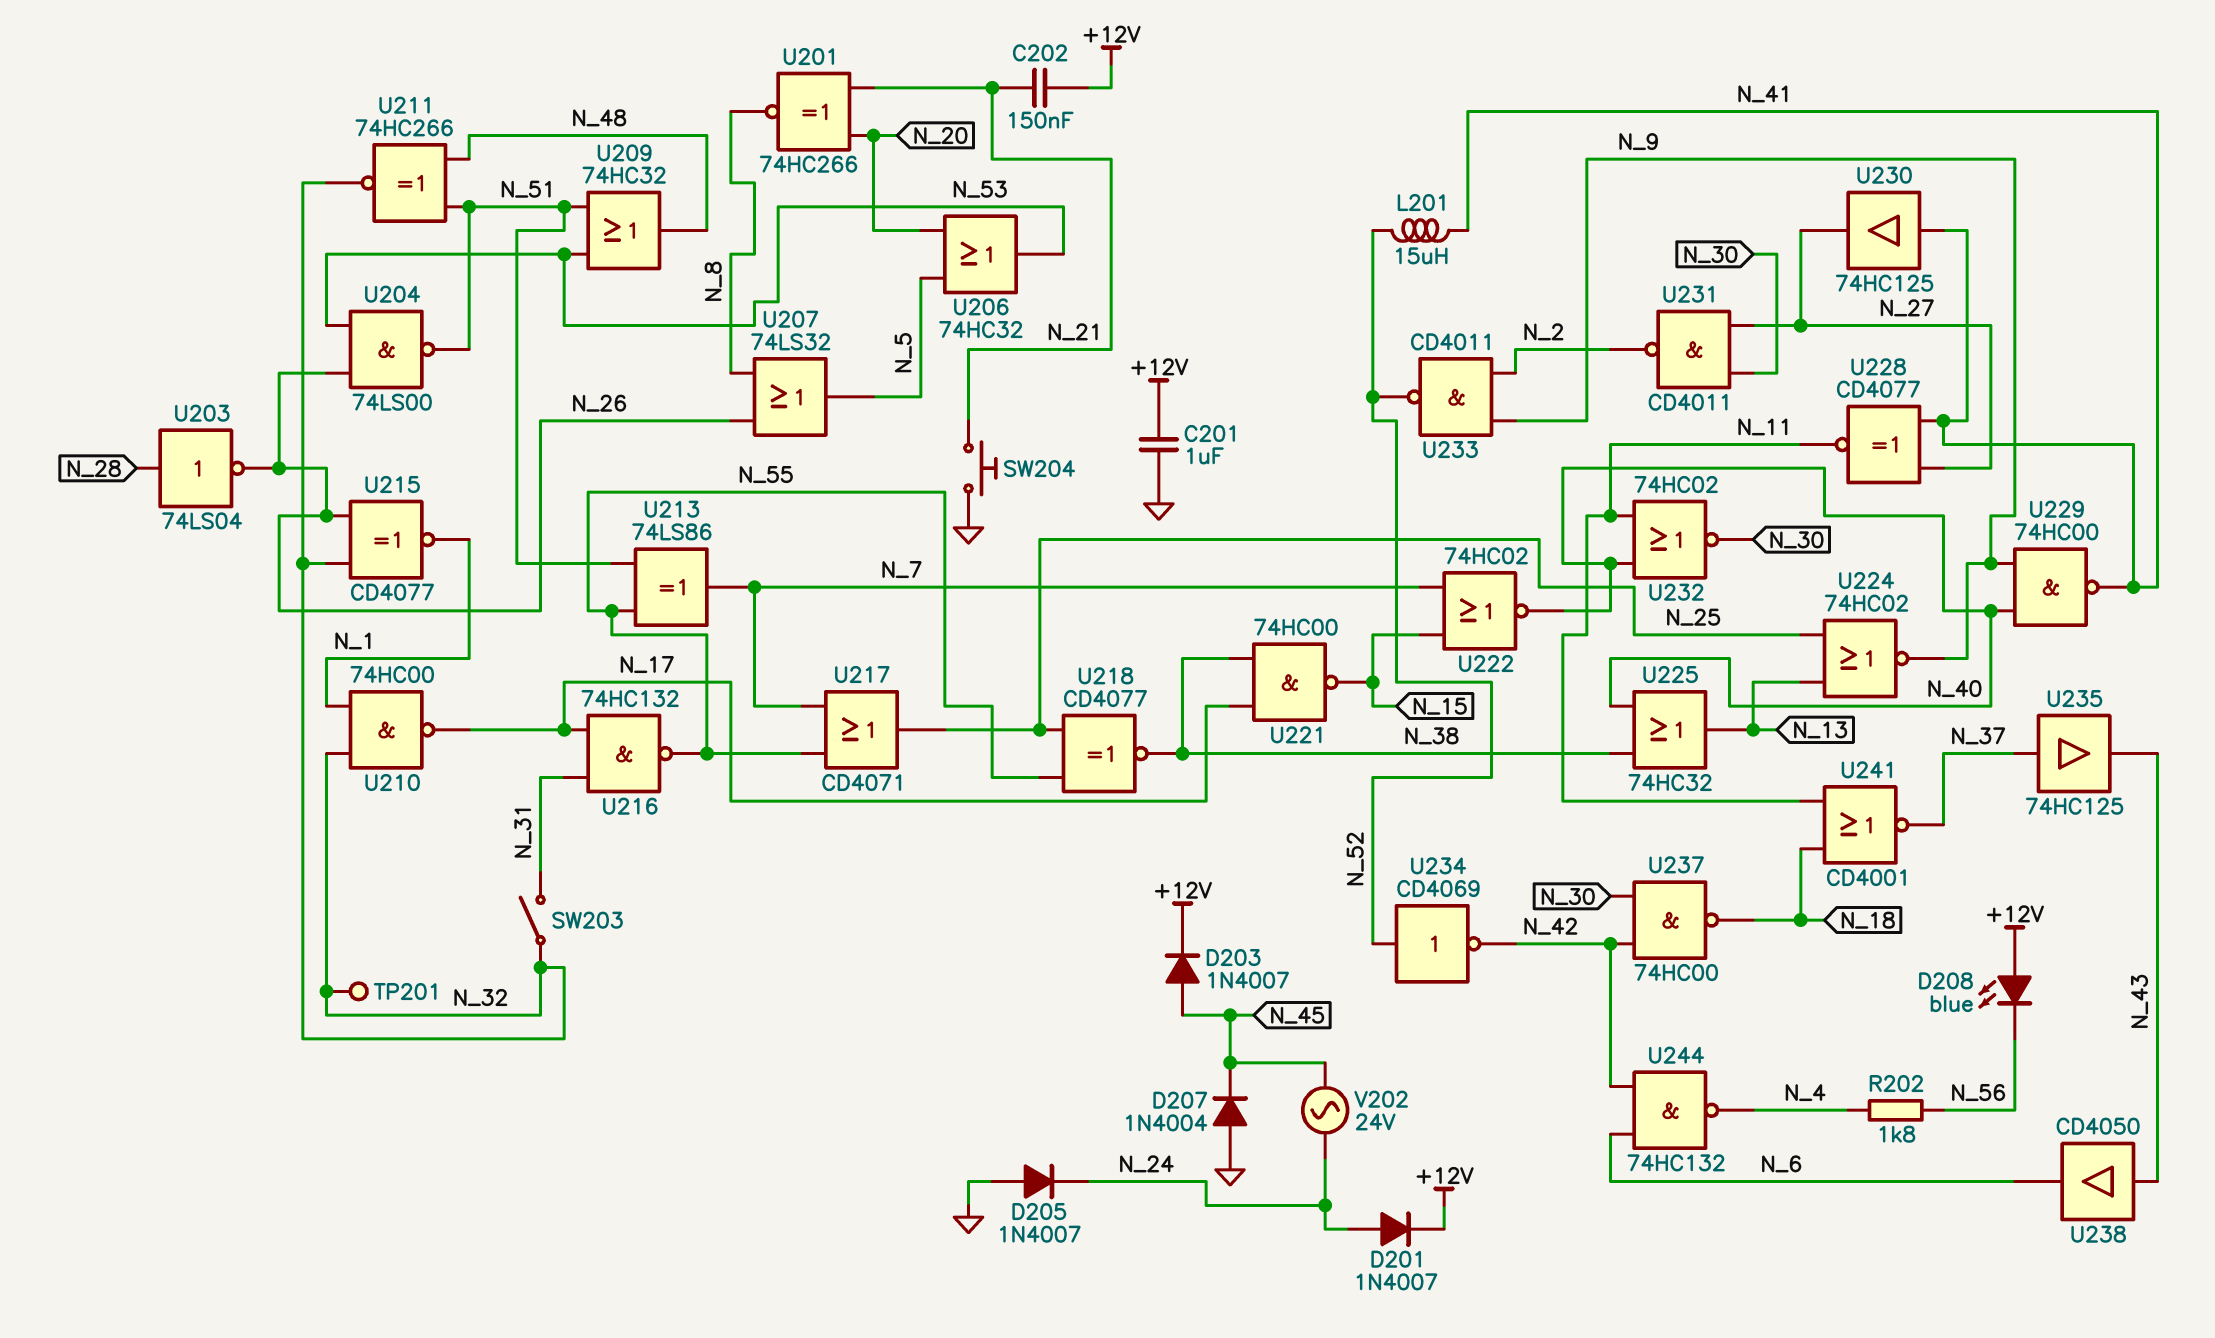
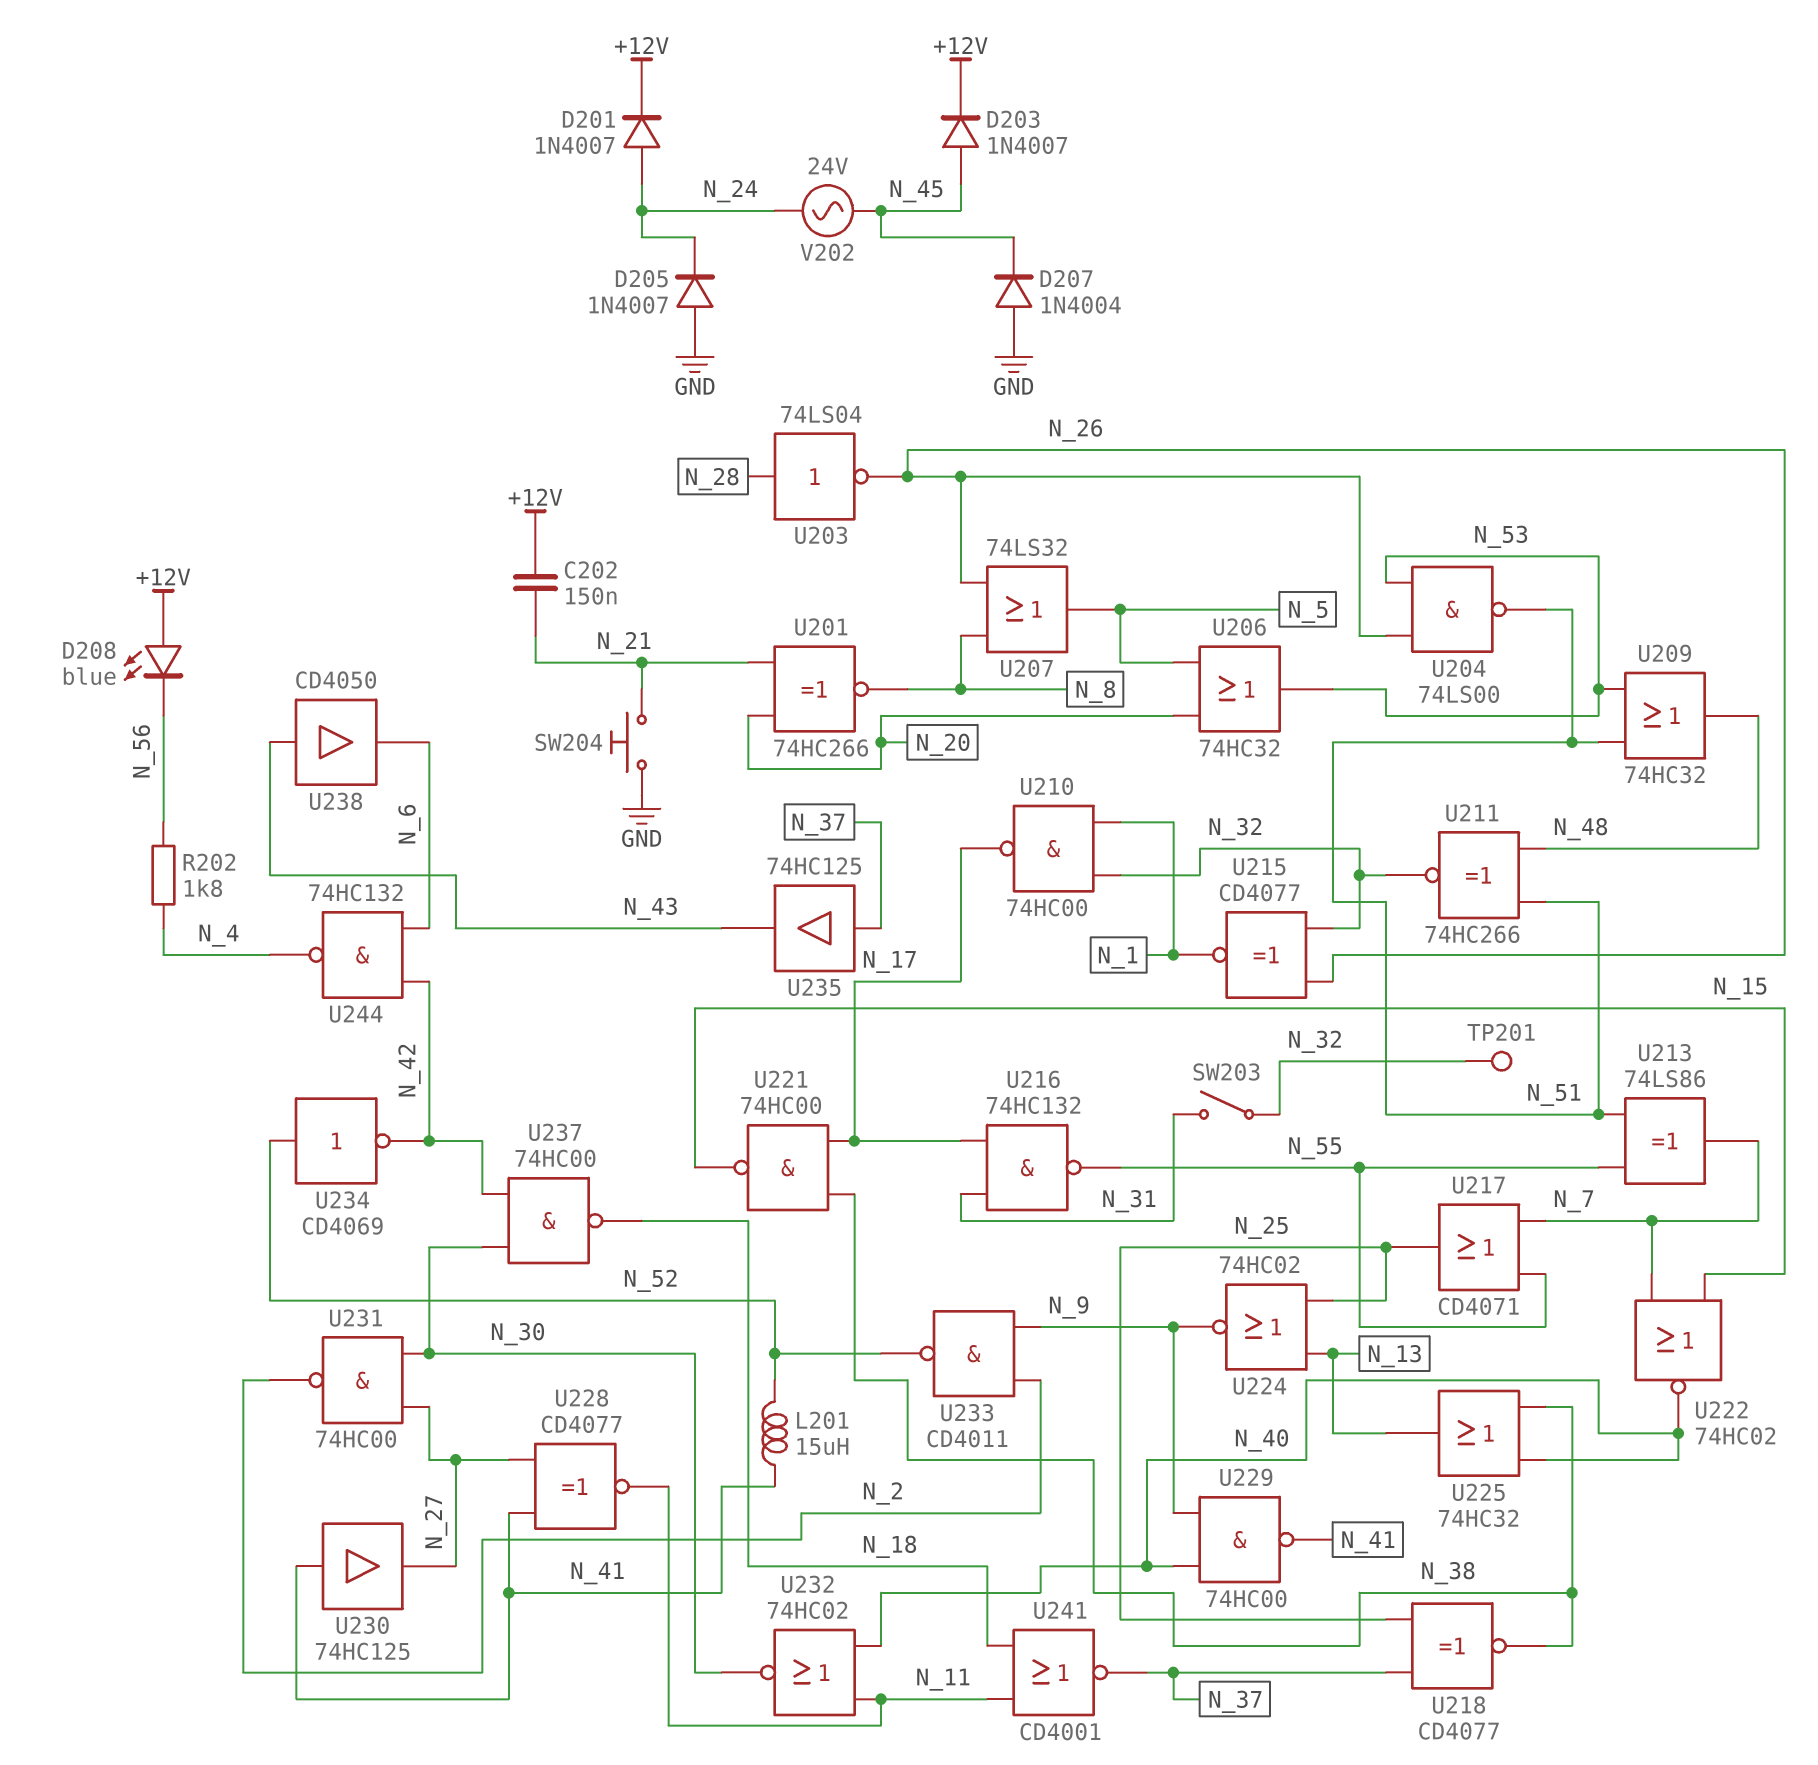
C201: 1uF (+12V, GND) -> none
U218: XNOR CD4077 (in N_25, in N_55, out N_38) -> XNOR CD4077 (in N_25, in N_37, out N_38)
U231: NAND CD4011 (in N_27, in N_30, out N_2) -> NAND 74HC00 (in N_27, in N_30, out N_2)

